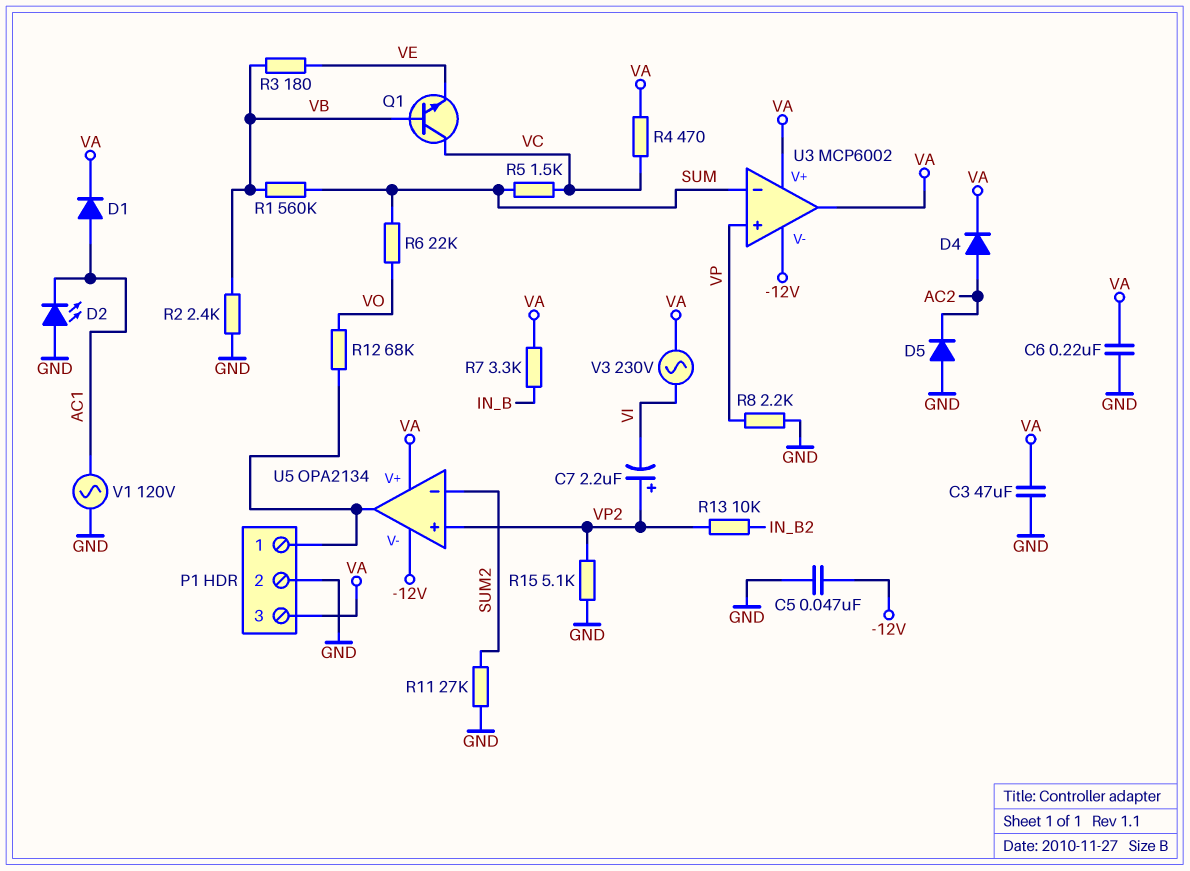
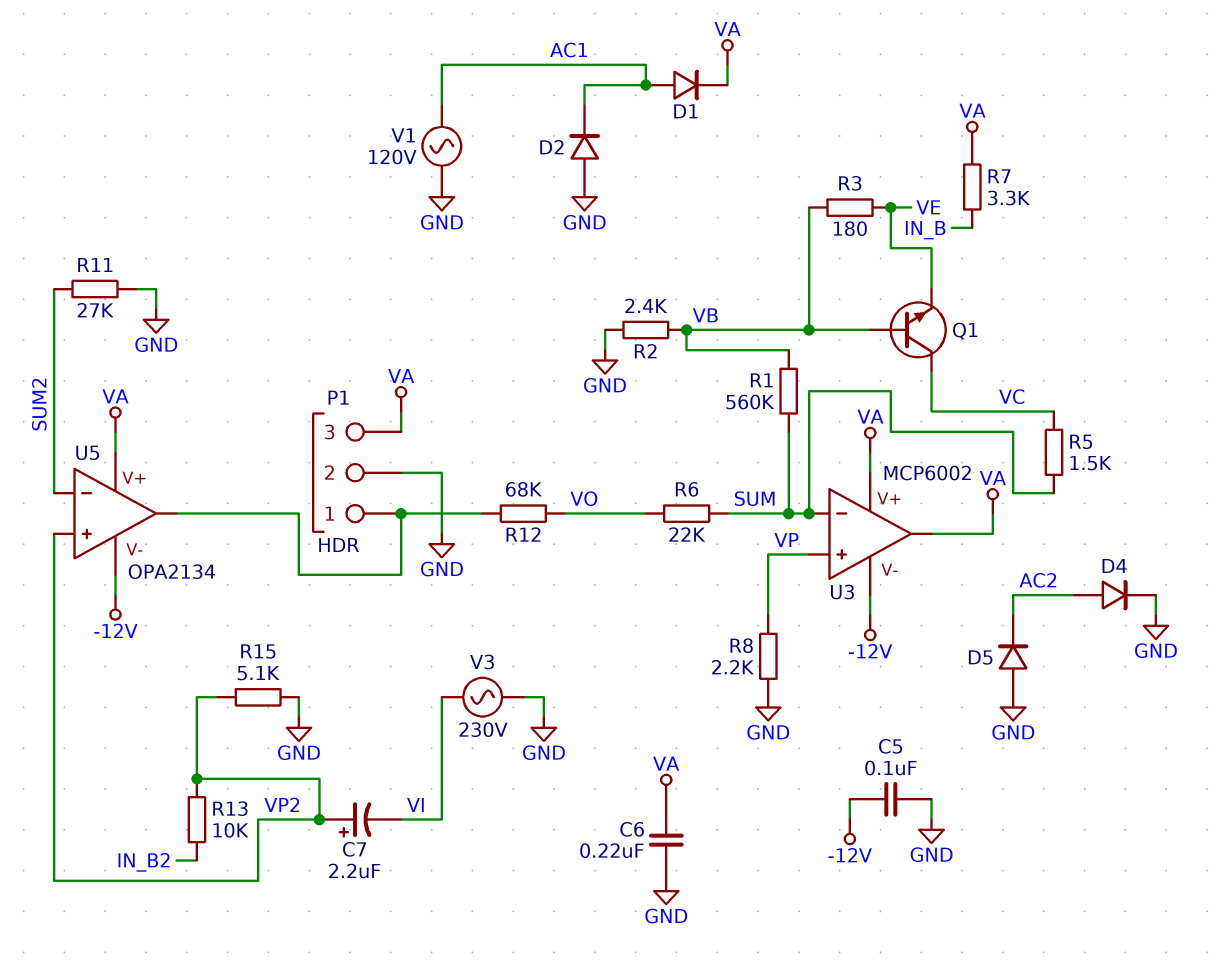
C3: 47uF (GND, VA) -> none
C5: 47nF (-12V, GND) -> 100nF (-12V, GND)
D2: LED (A GND, K AC1) -> diode (A GND, K AC1)
D4: diode (A AC2, K VA) -> diode (A AC2, K GND)
R4: 470 (VA, VC) -> none
V3: AC 230V (VA, VI) -> AC 230V (GND, VI)

